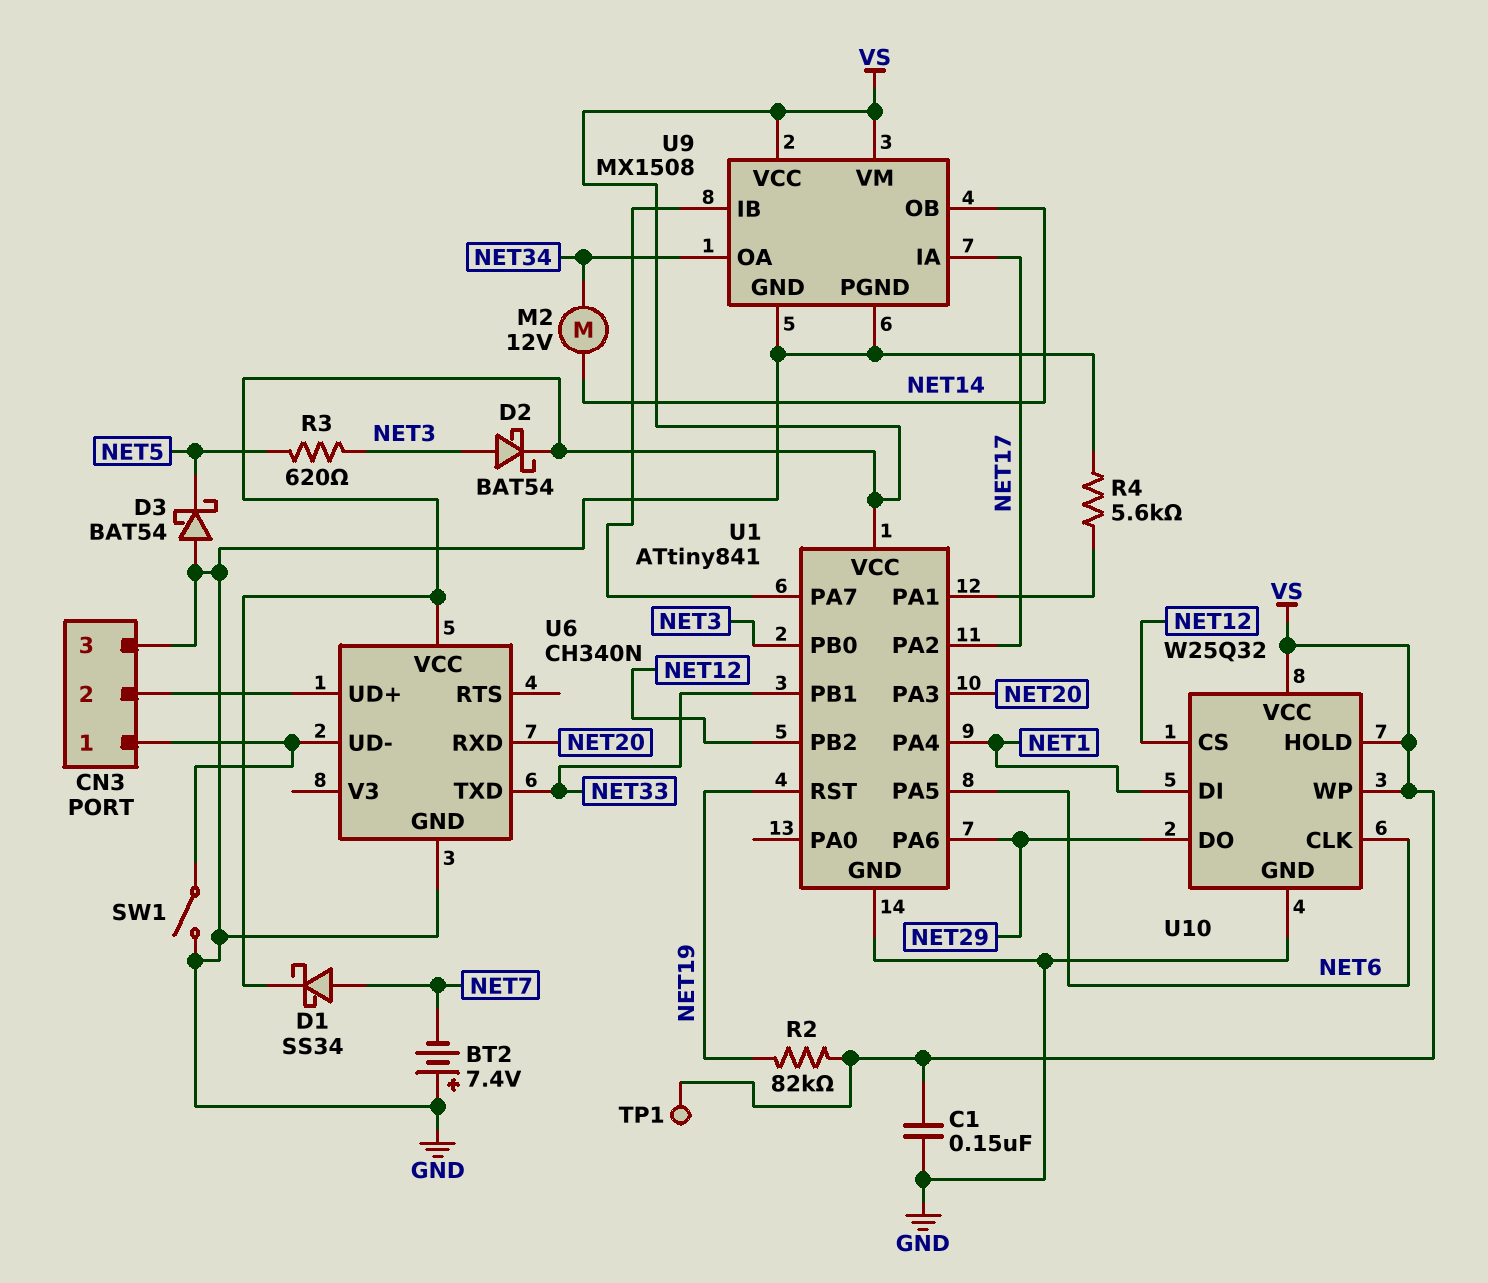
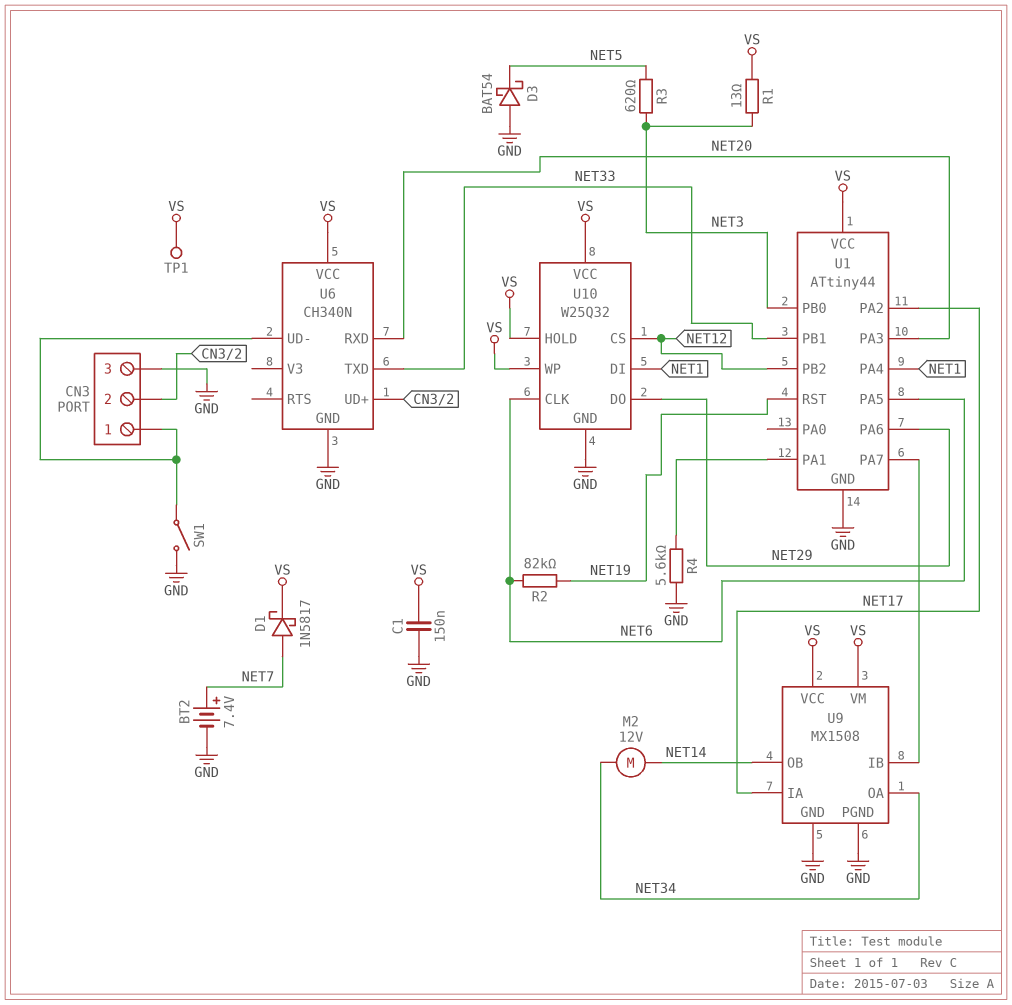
BT2: 7.4V (plus GND, minus NET7) -> 7.4V (plus NET7, minus GND)
D1: schottky SS34 (A NET7, K VS) -> schottky 1N5817 (A NET7, K VS)
D2: schottky BAT54 (A NET3, K VS) -> none
R1: none -> 13 (NET3, VS)
R2: 82k (NET19, VS) -> 82k (NET6, NET19)
U1: ATtiny841 -> ATtiny44

